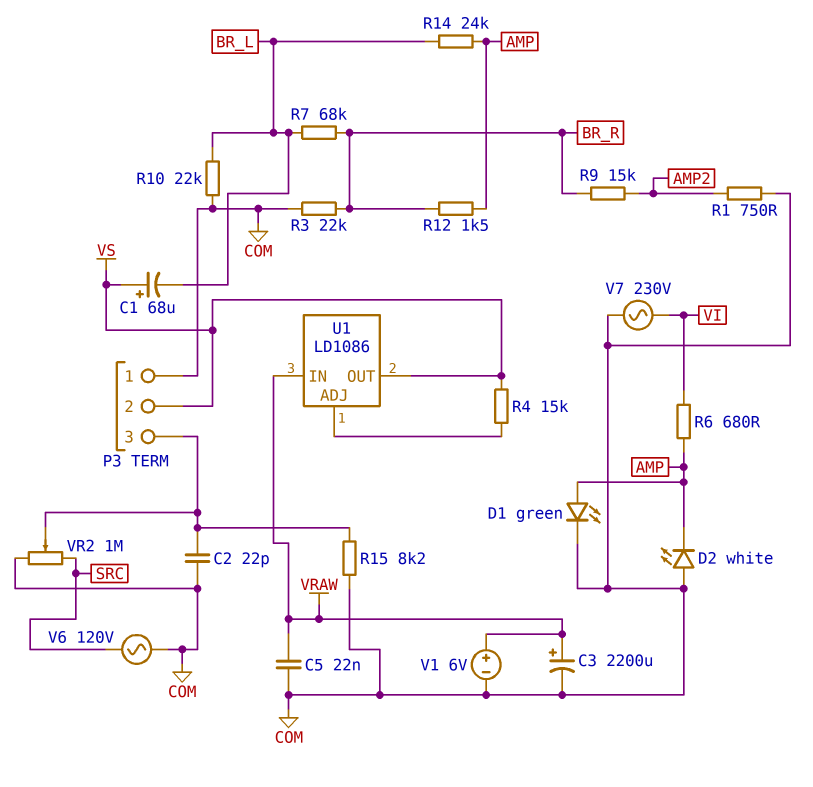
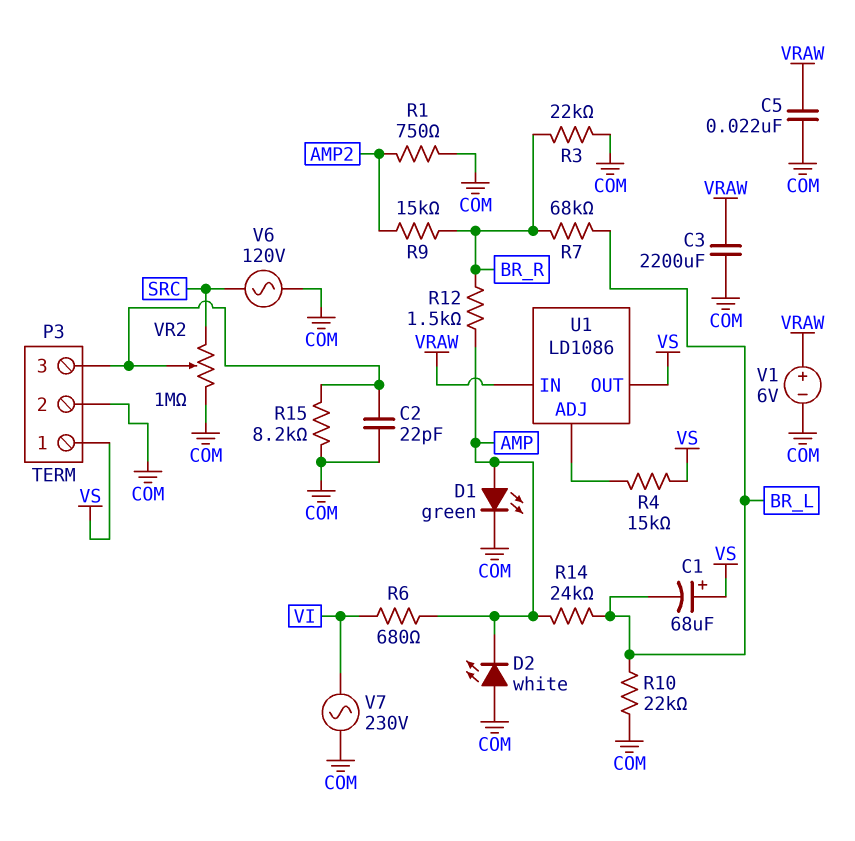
C3: 2200uF (plus VRAW, minus COM) -> 2200uF (COM, VRAW)
P3 pin 1: COM -> VS
P3 pin 2: VS -> COM

